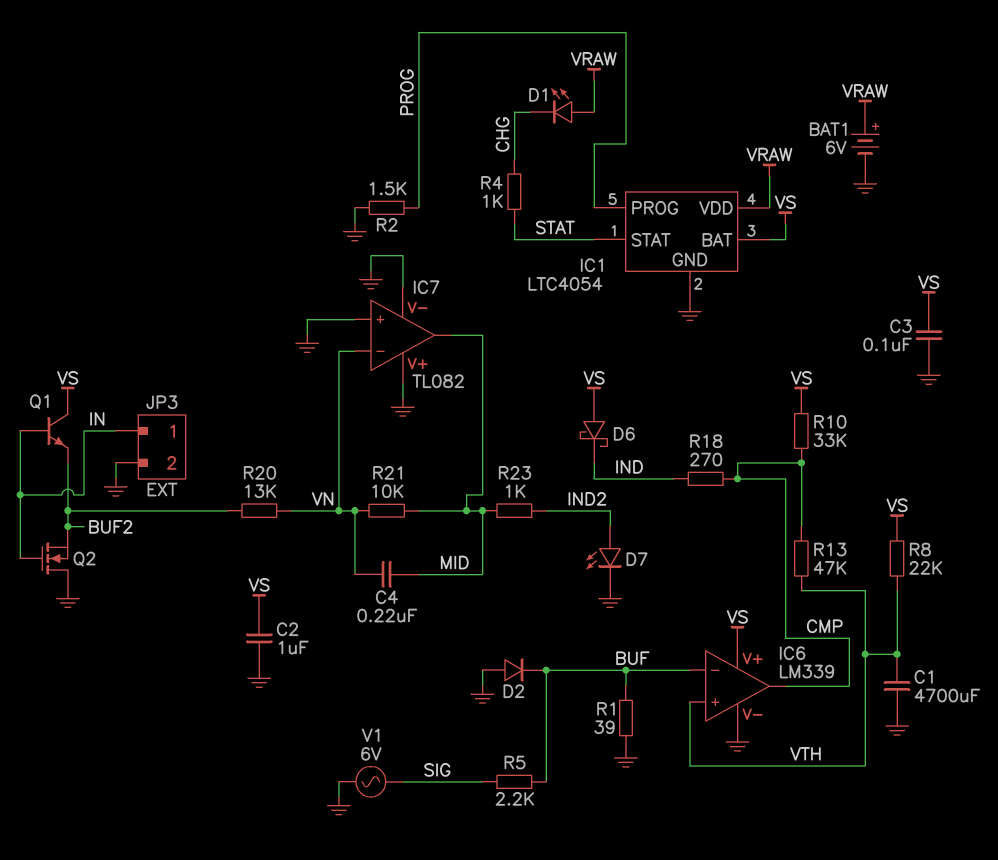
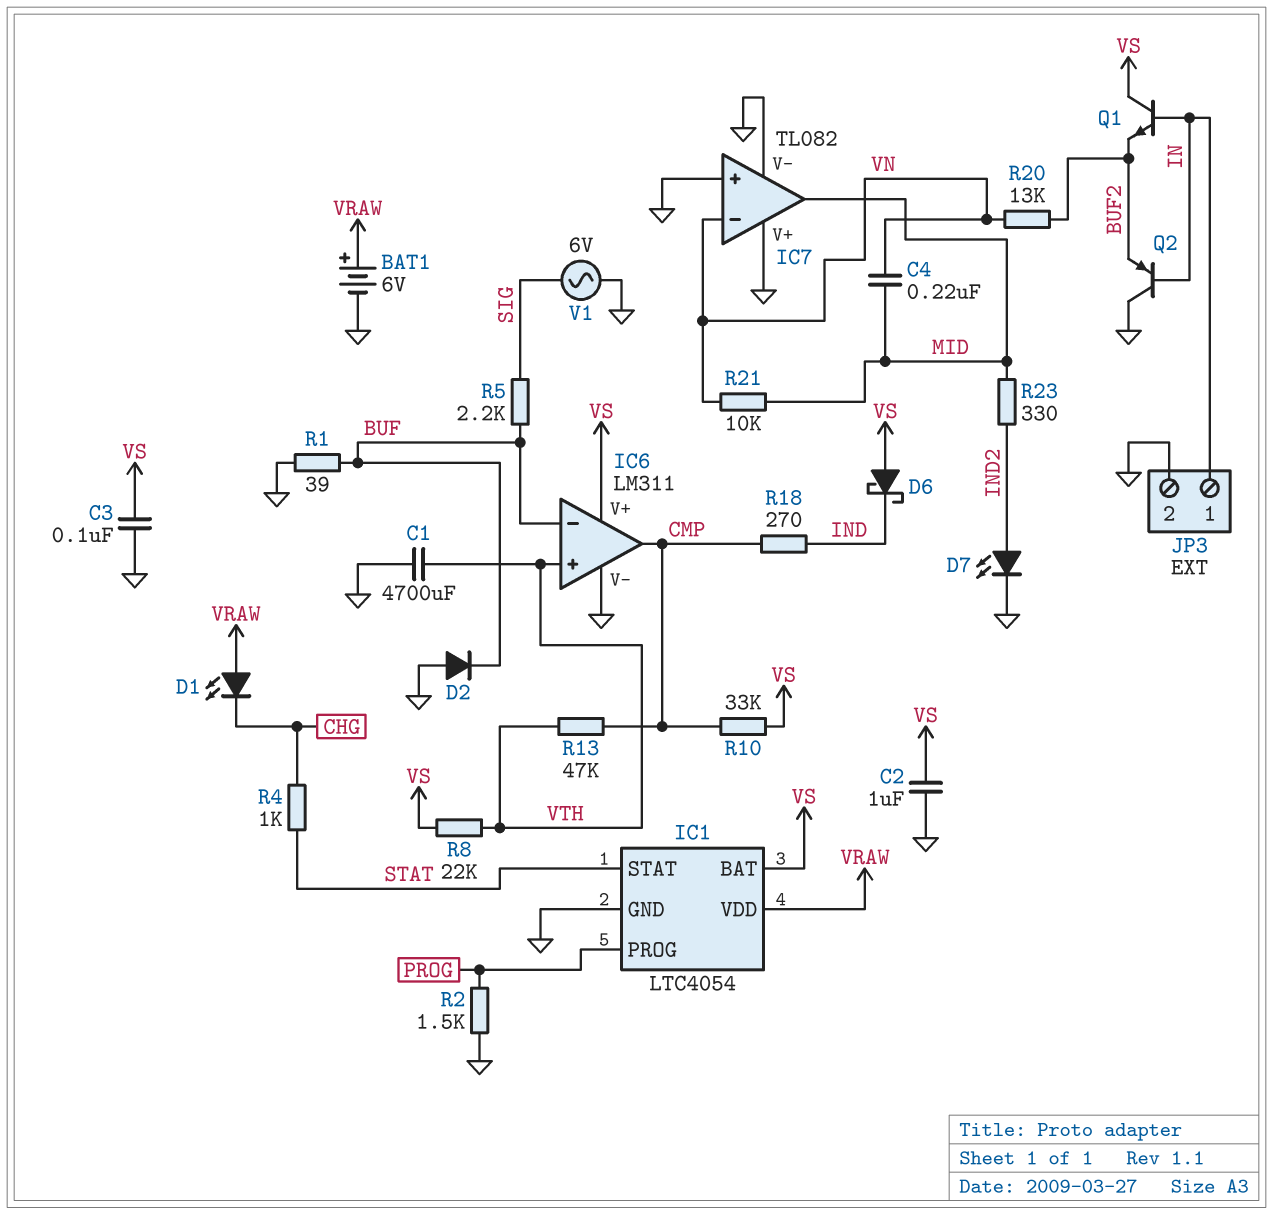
IC6: LM339 -> LM311
Q2: NMOS (G IN, D GND, S BUF2) -> PNP (B IN, C GND, E BUF2)
R23: 1k (IND2, MID) -> 330 (IND2, MID)

